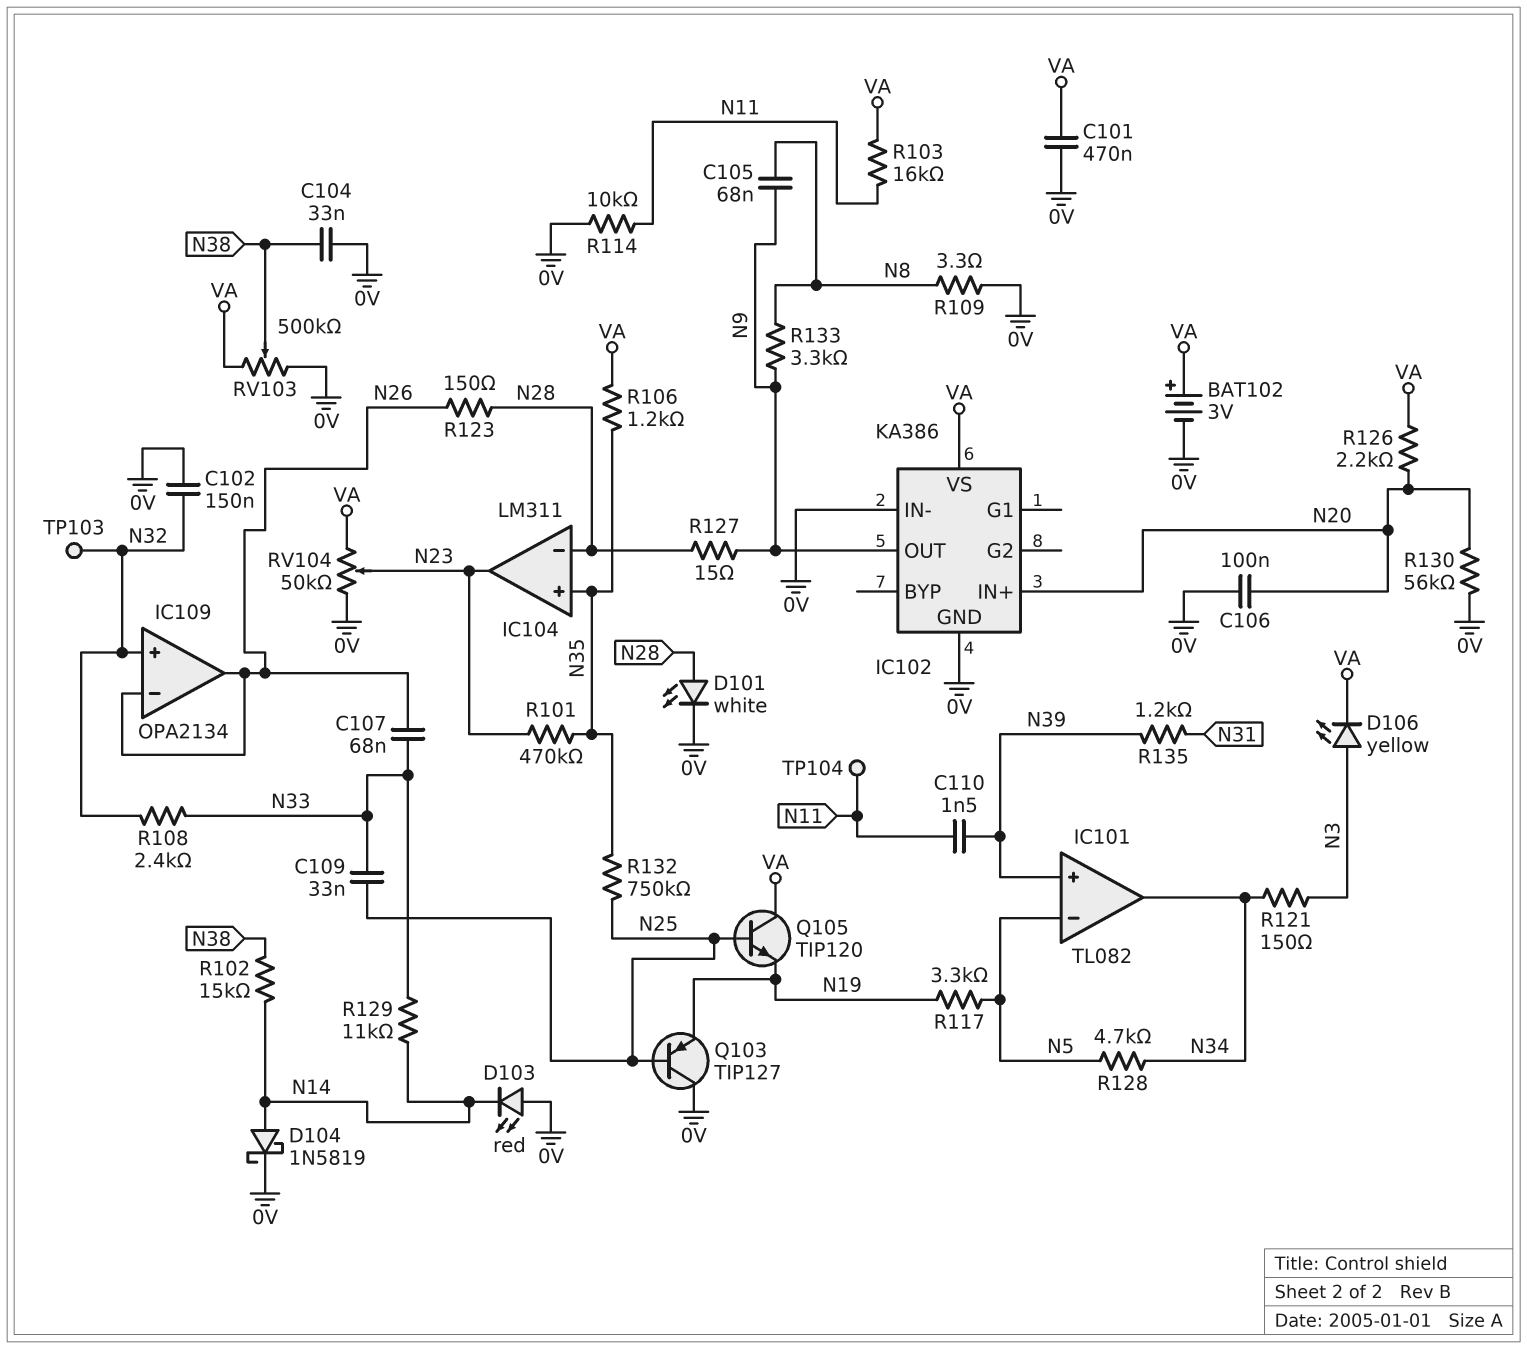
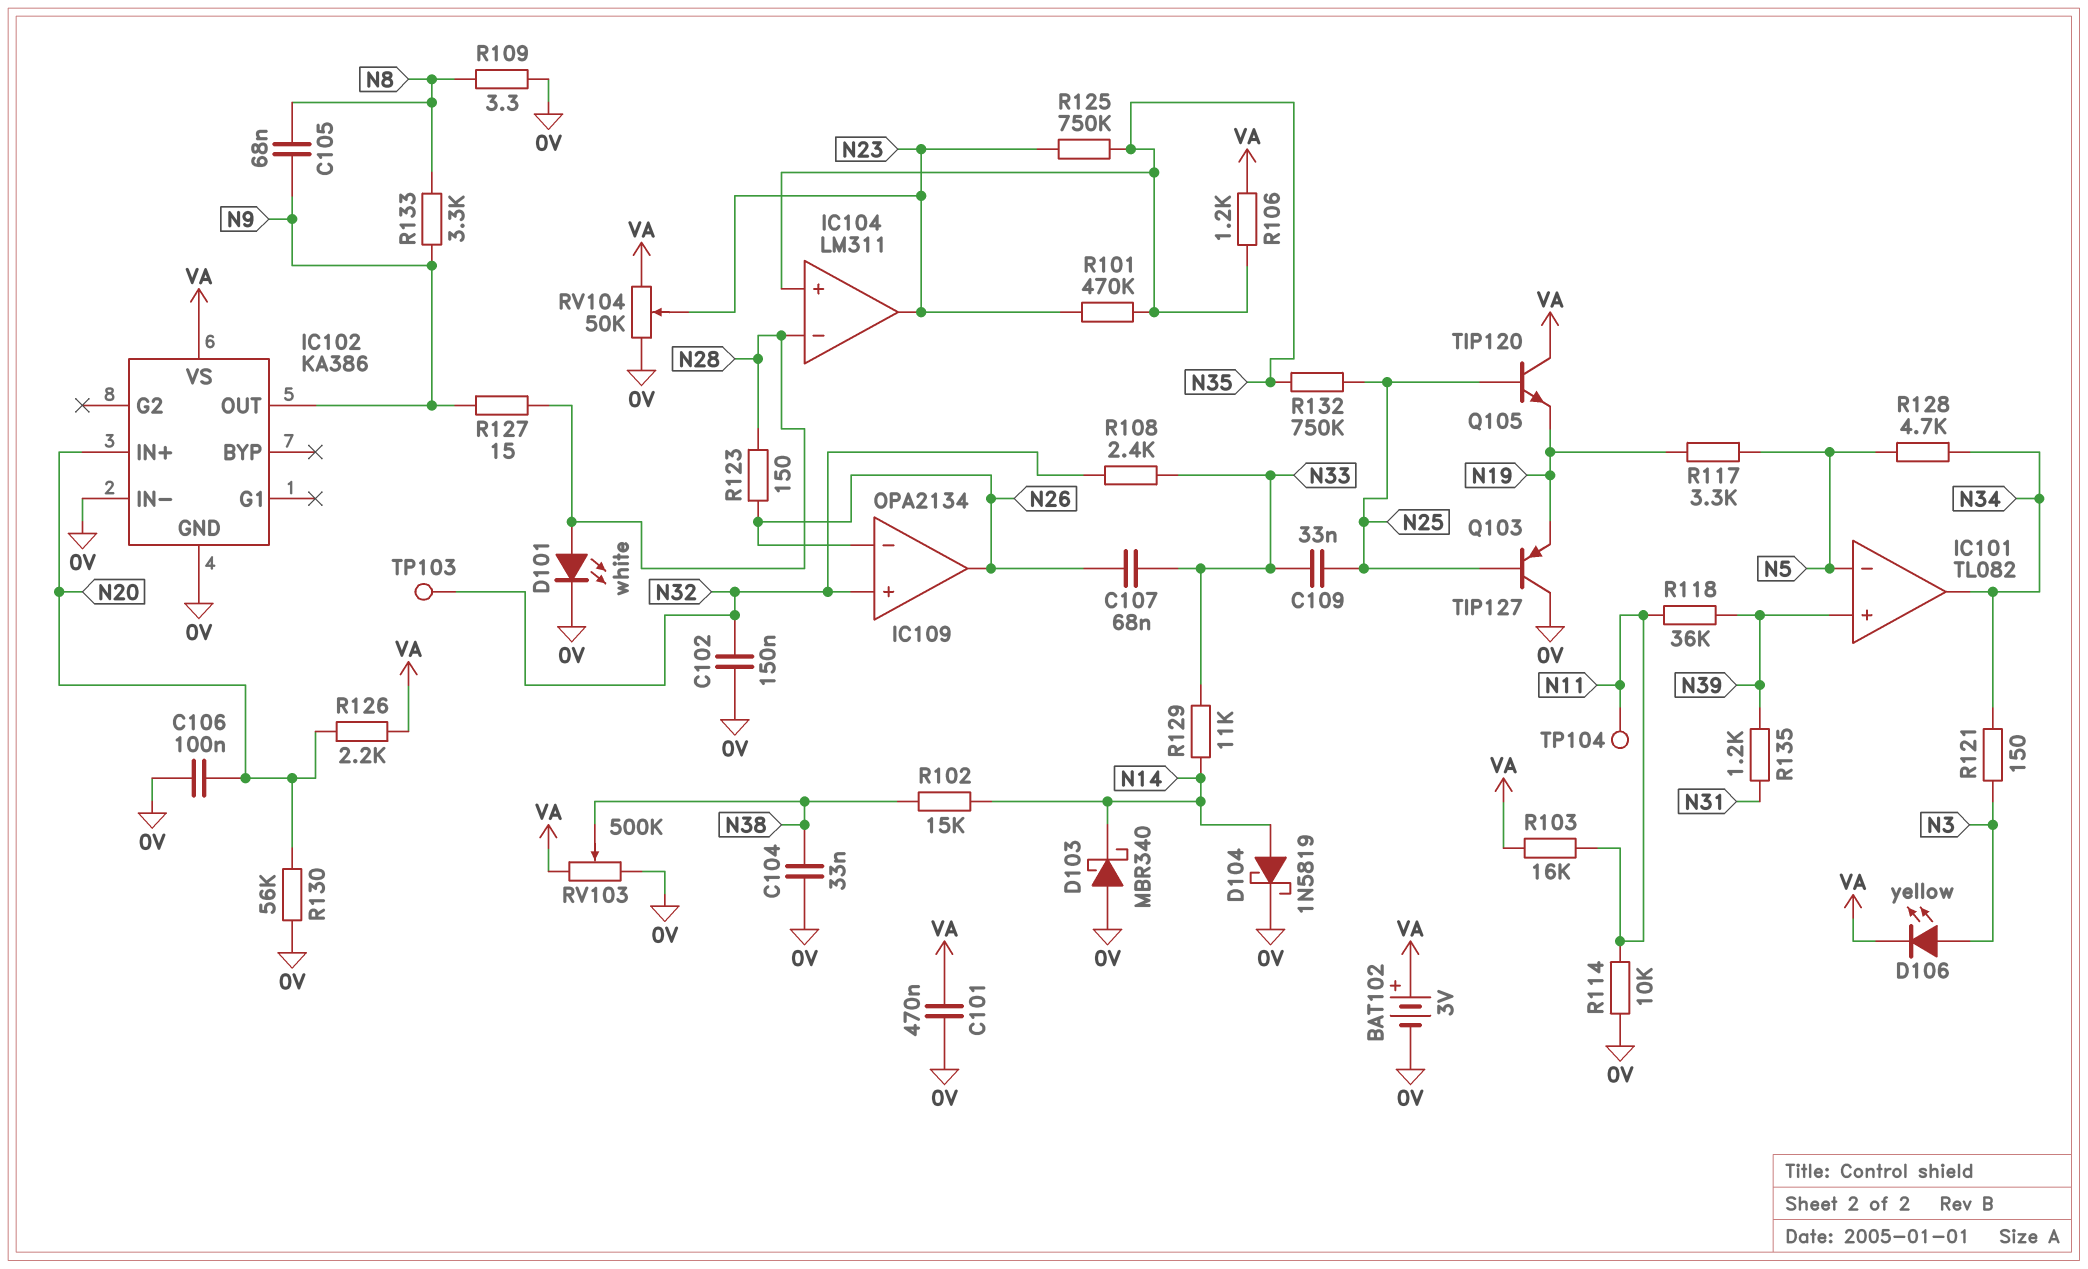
C110: 1.5nF (N11, N39) -> none
D103: LED red (A 0V, K N14) -> schottky MBR340 (A 0V, K N14)
R118: none -> 36k (N11, N39)
R125: none -> 750k (N23, N35)

